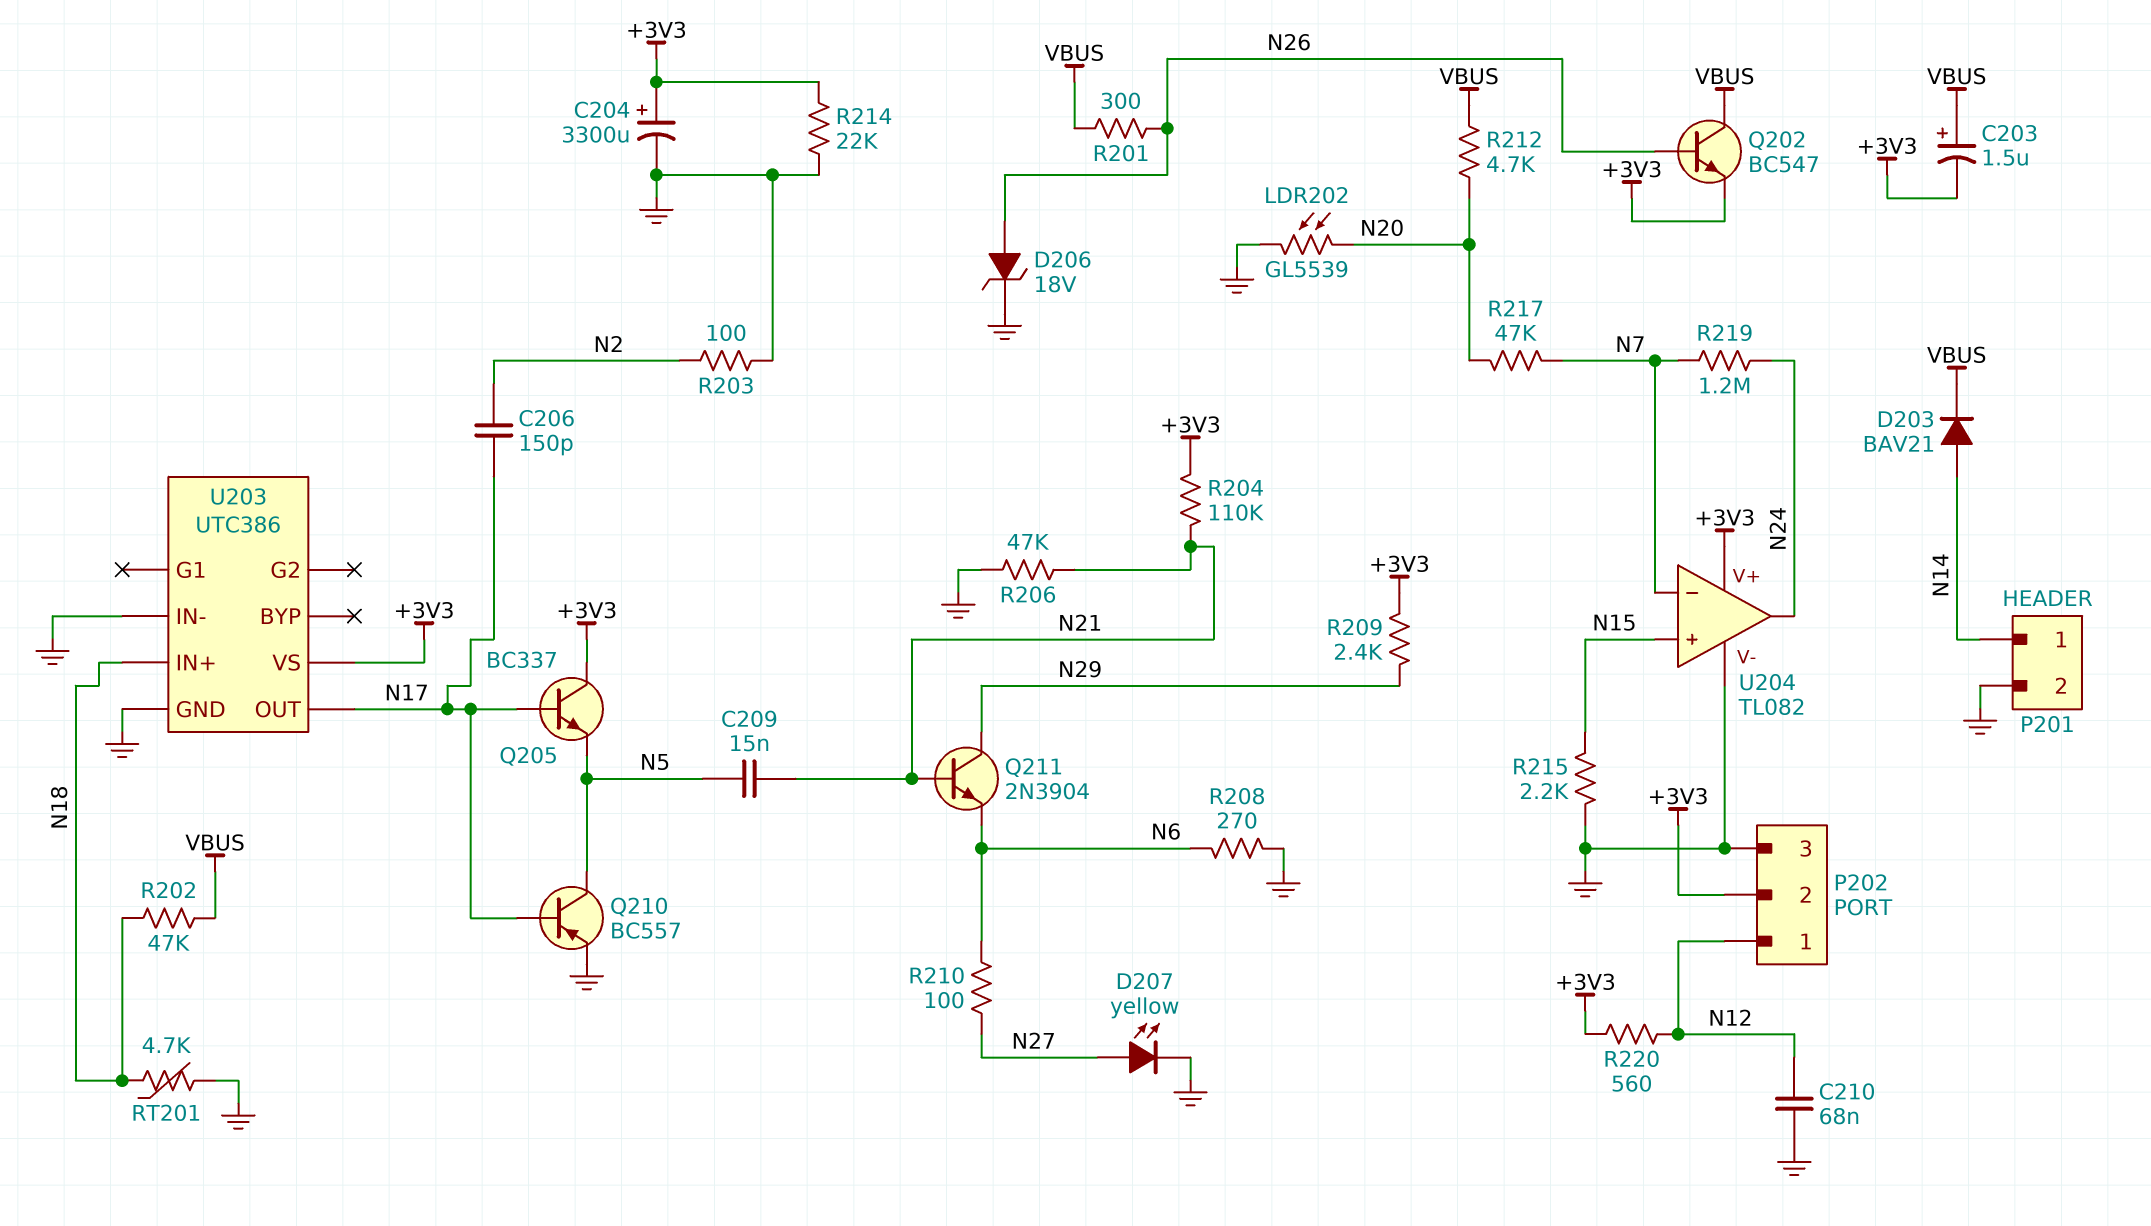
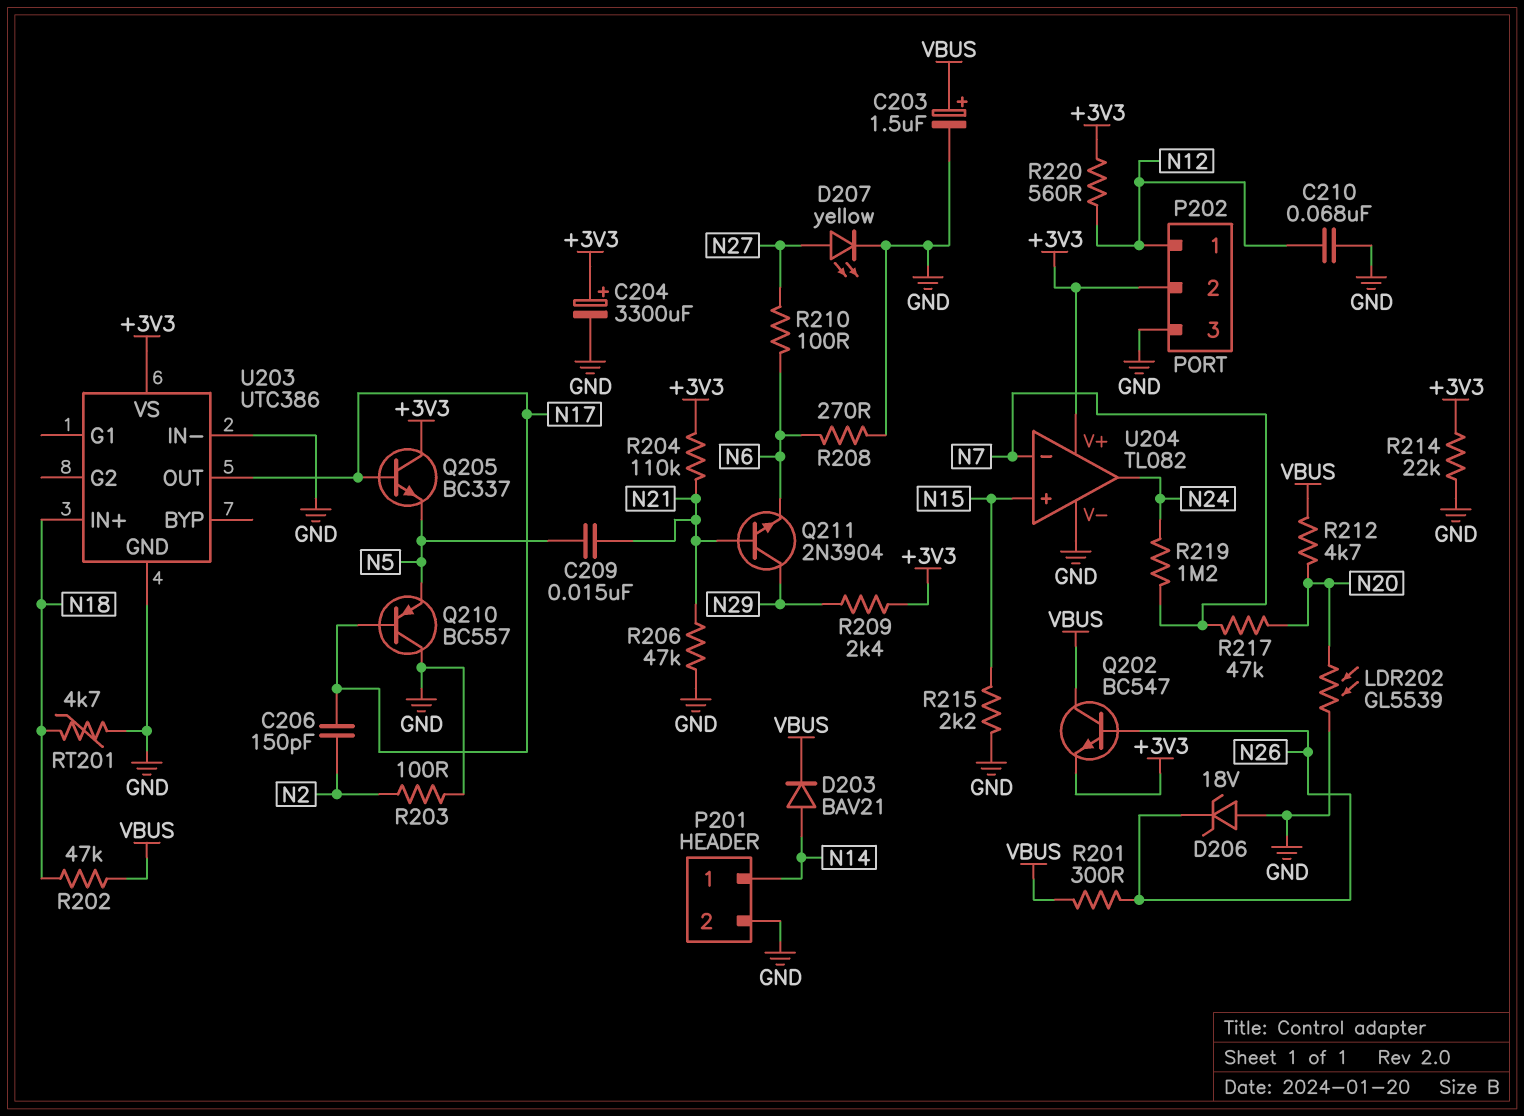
C203: 1.5uF (plus VBUS, minus +3V3) -> 1.5uF (plus VBUS, minus GND)
D206: zener 18V (A N26, K GND) -> zener 18V (A GND, K N26)
Q210: PNP BC557 (B N17, C N5, E GND) -> PNP BC557 (B N17, C GND, E N5)

